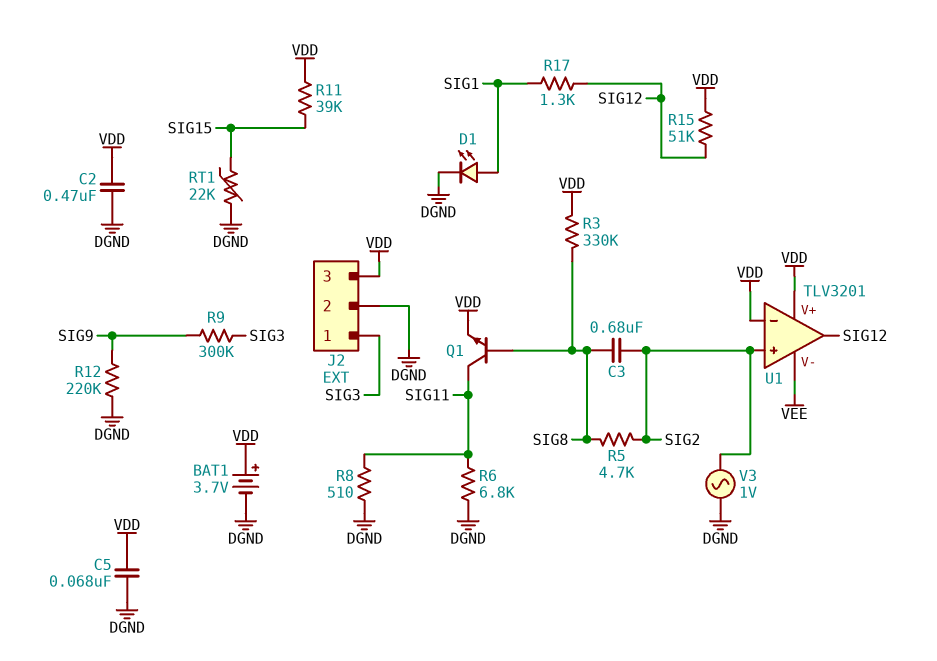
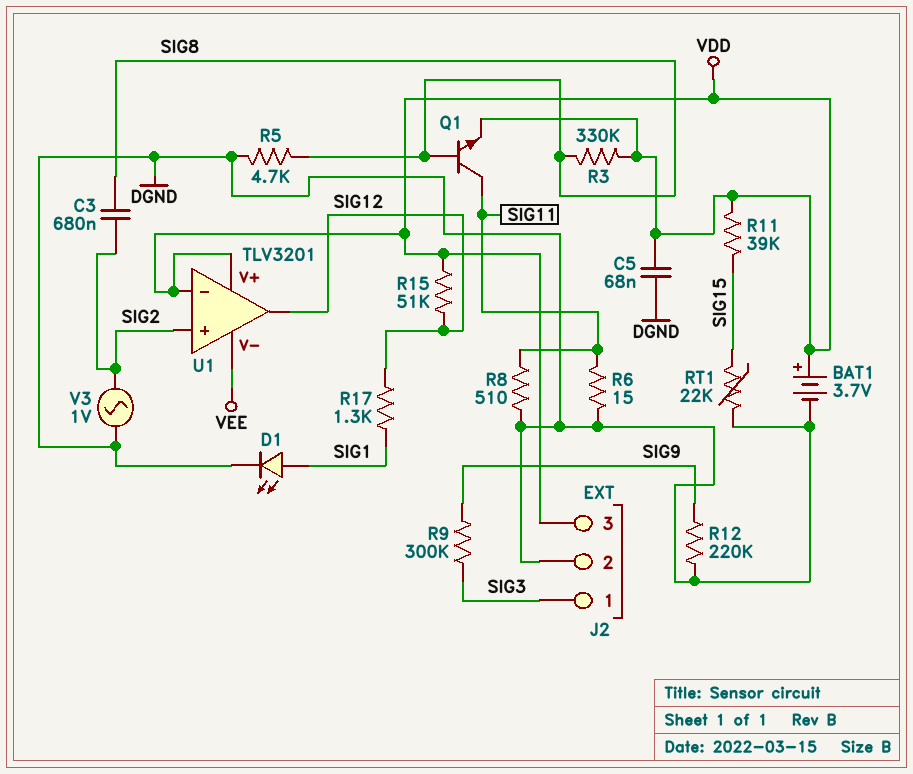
C2: 470nF (DGND, VDD) -> none
R5: 4.7k (SIG2, SIG8) -> 4.7k (DGND, SIG8)
R6: 6.8k (DGND, SIG11) -> 15 (DGND, SIG11)

